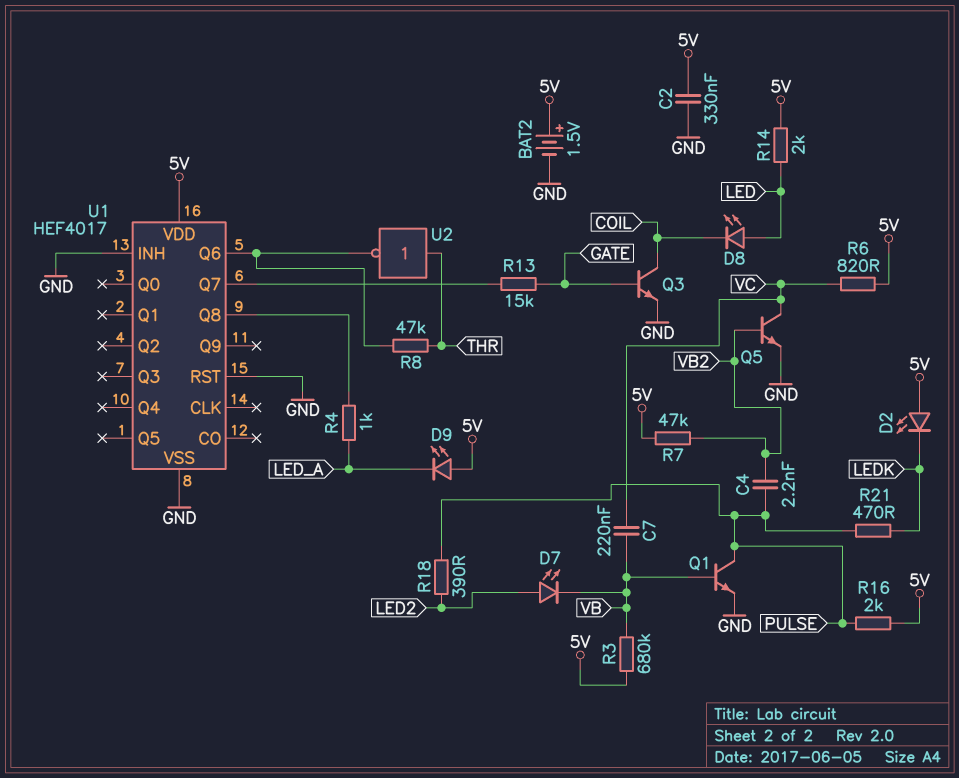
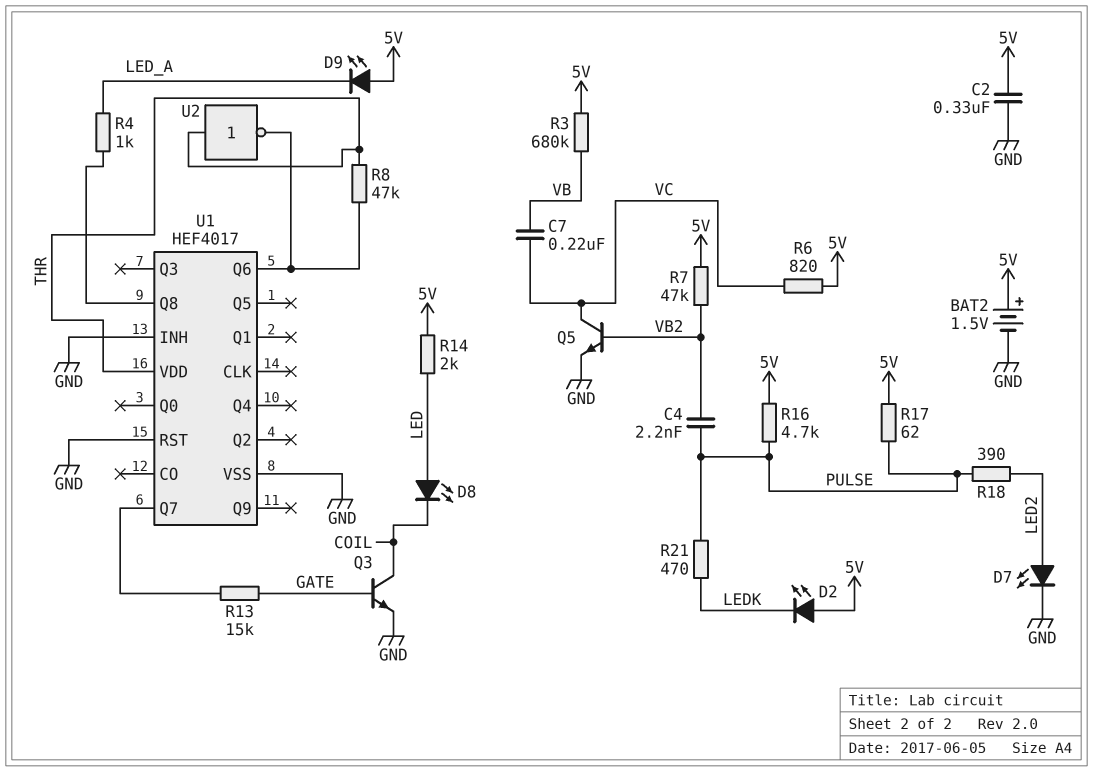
D7: LED (A LED2, K VB) -> LED (A LED2, K GND)
Q1: NPN (B VB, C PULSE, E GND) -> none
R16: 2k (5V, PULSE) -> 4.7k (5V, PULSE)
R17: none -> 62 (5V, PULSE)
U1 pin VDD: 5V -> THR

